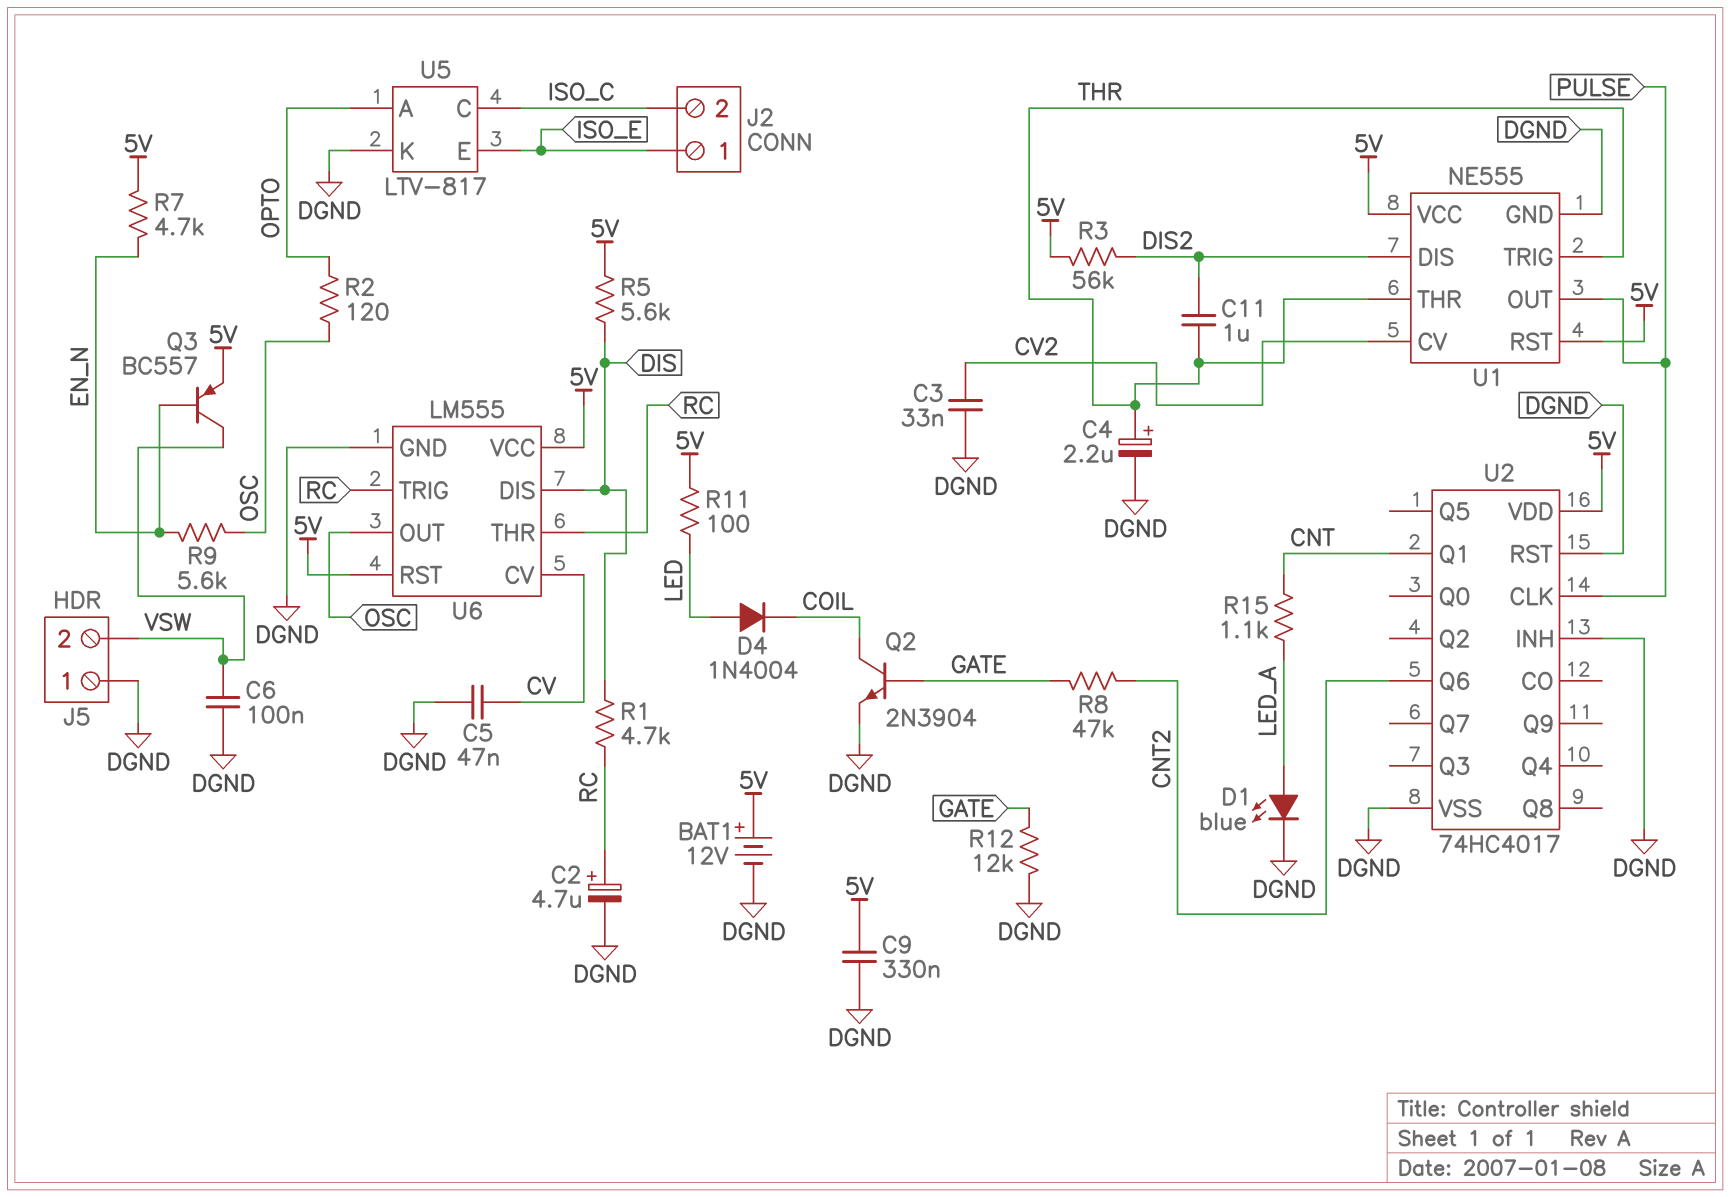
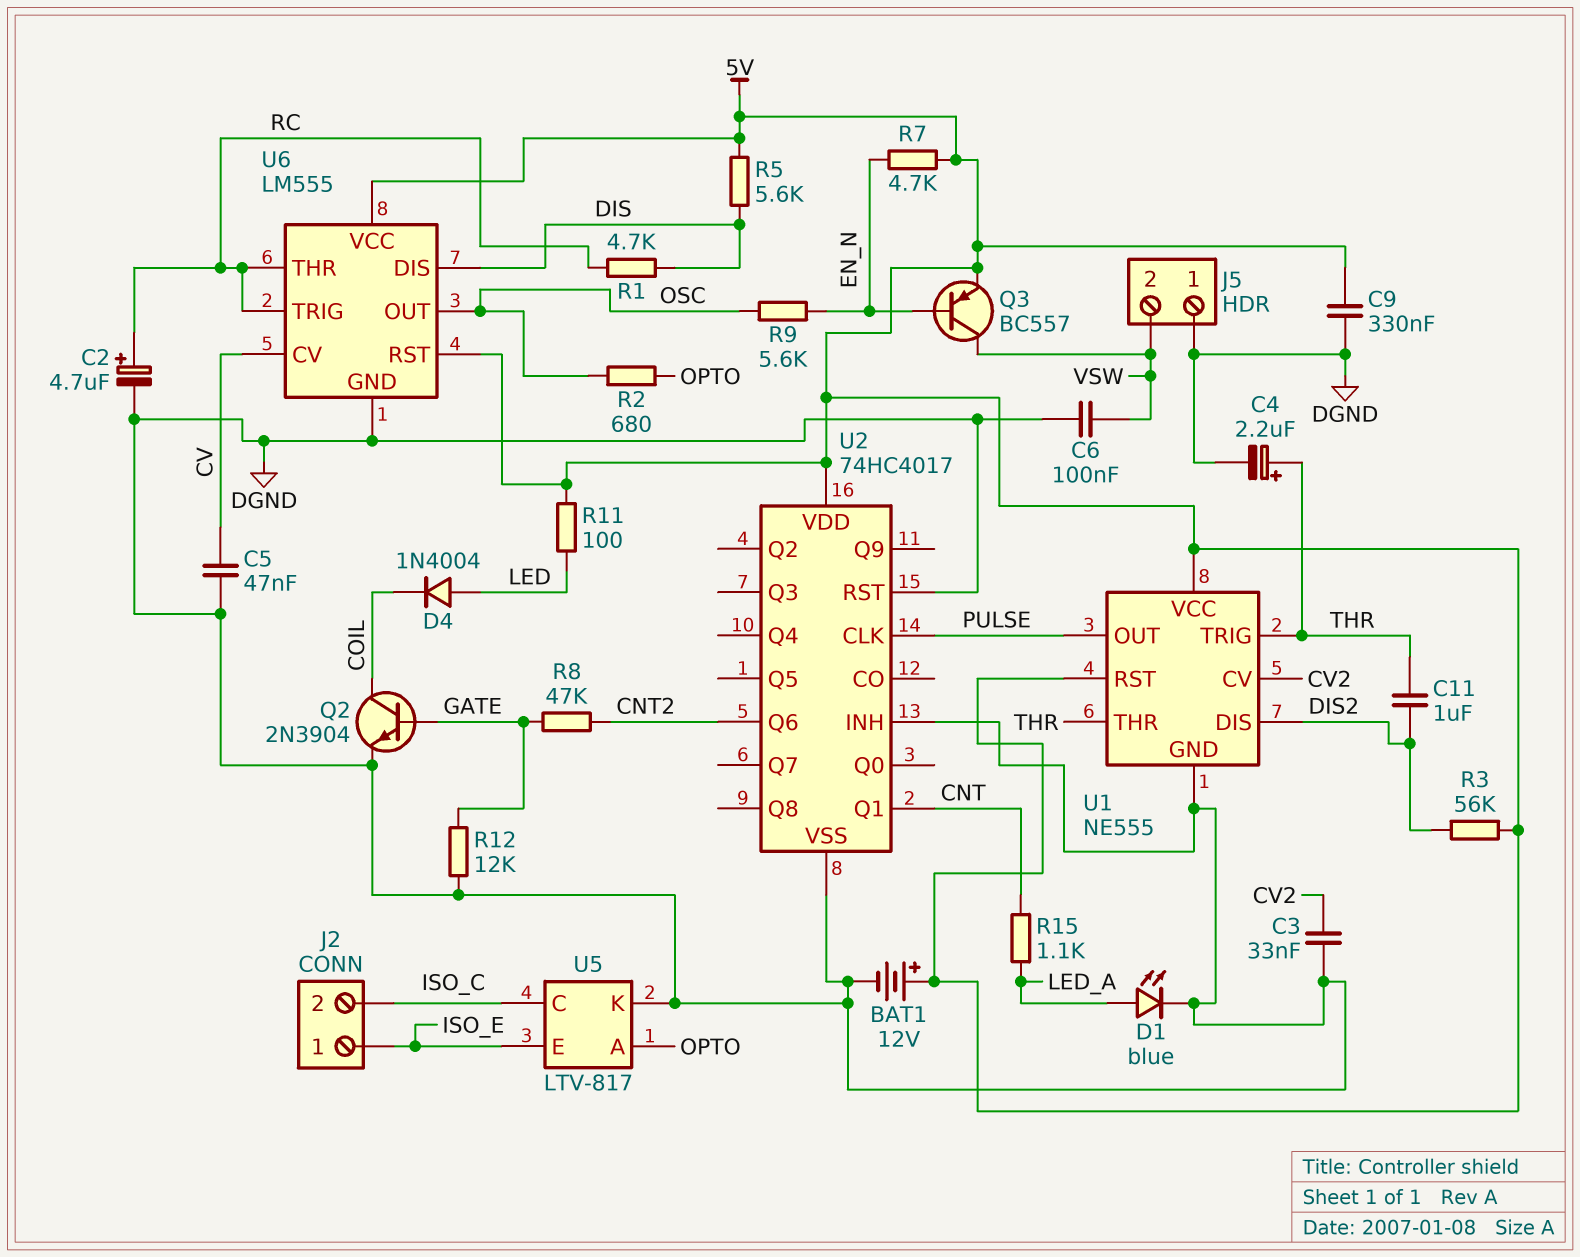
R2: 120 (OPTO, OSC) -> 680 (OPTO, OSC)

